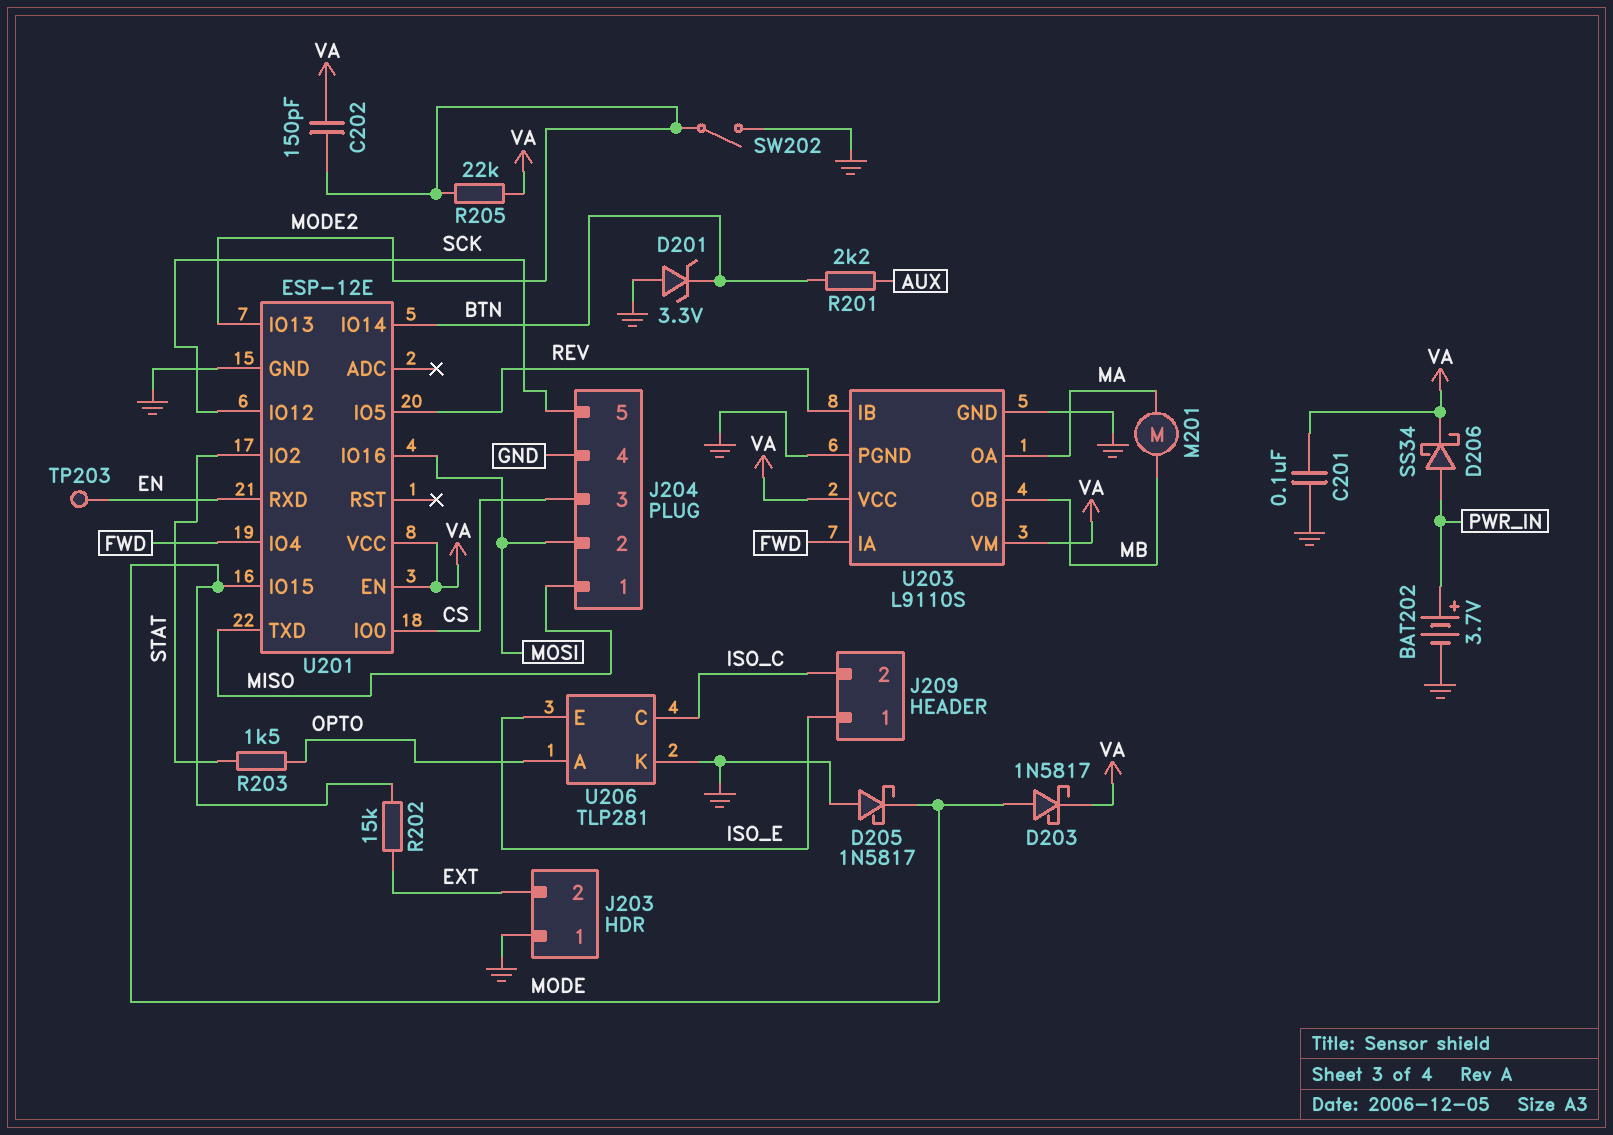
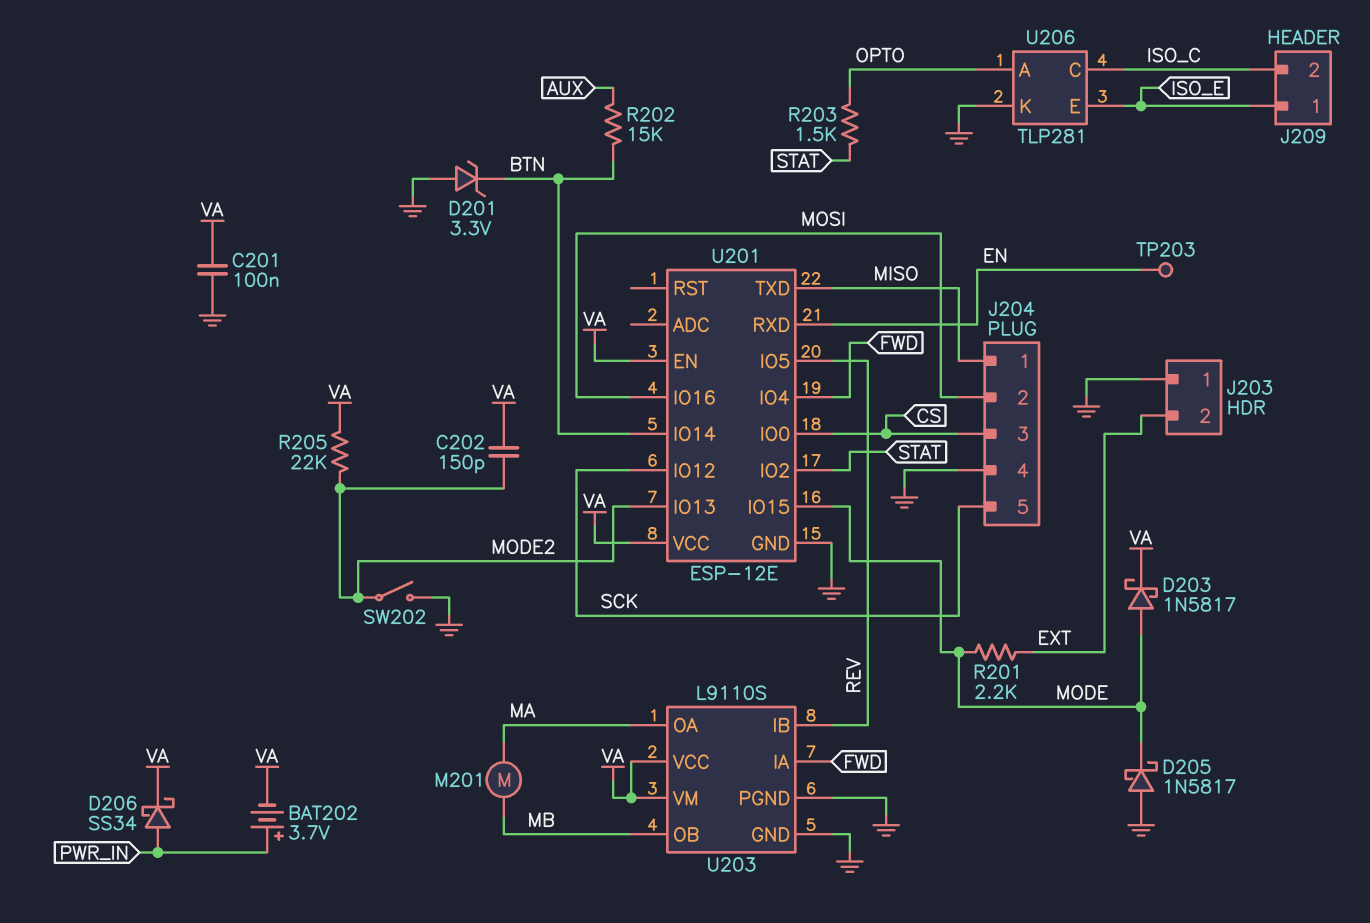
BAT202: 3.7V (plus PWR_IN, minus GND) -> 3.7V (plus PWR_IN, minus VA)
R201: 2.2k (AUX, BTN) -> 2.2k (EXT, MODE)
R202: 15k (EXT, MODE) -> 15k (AUX, BTN)

